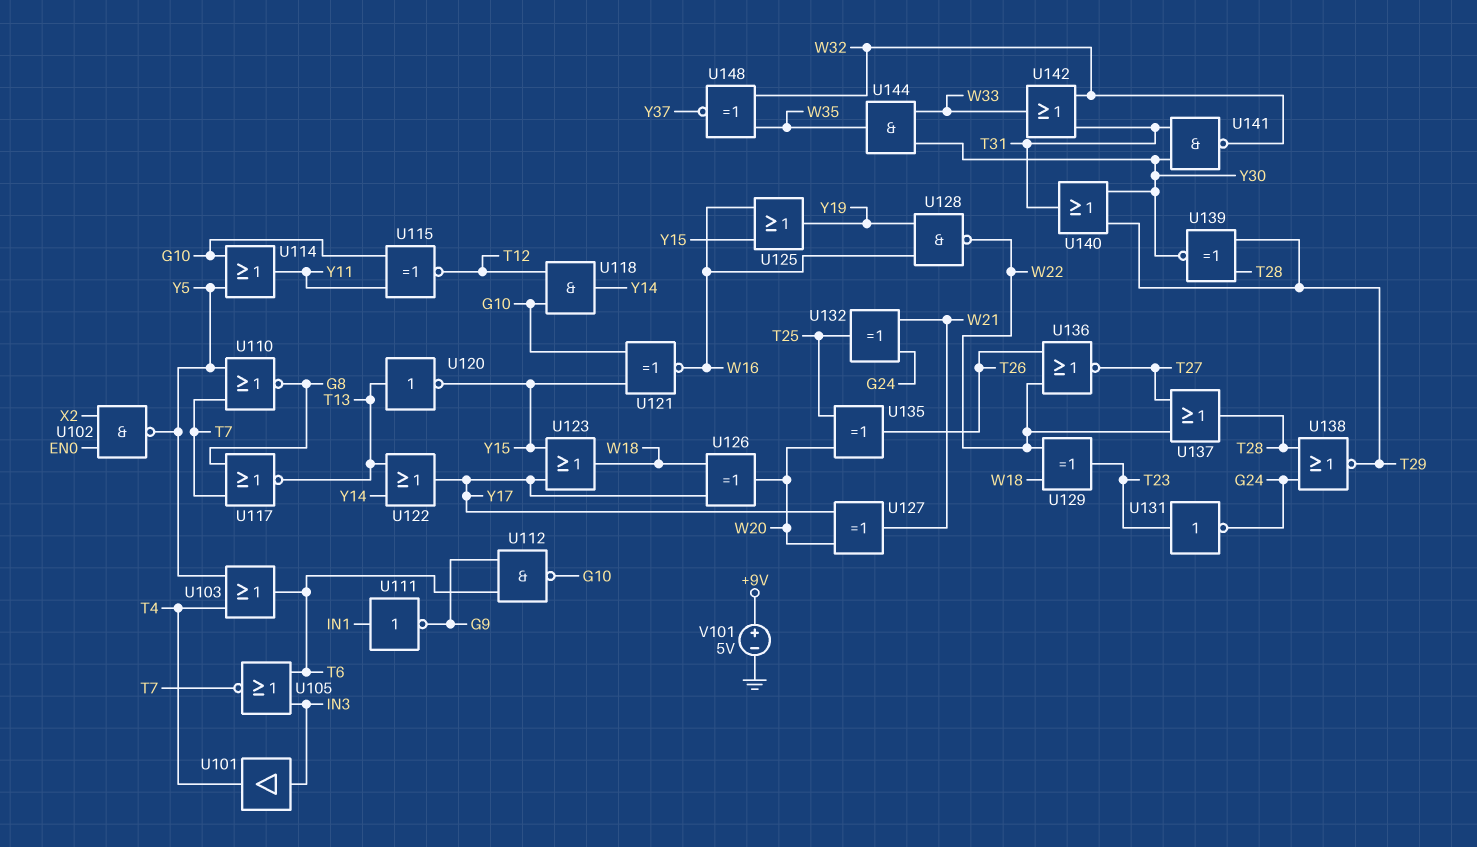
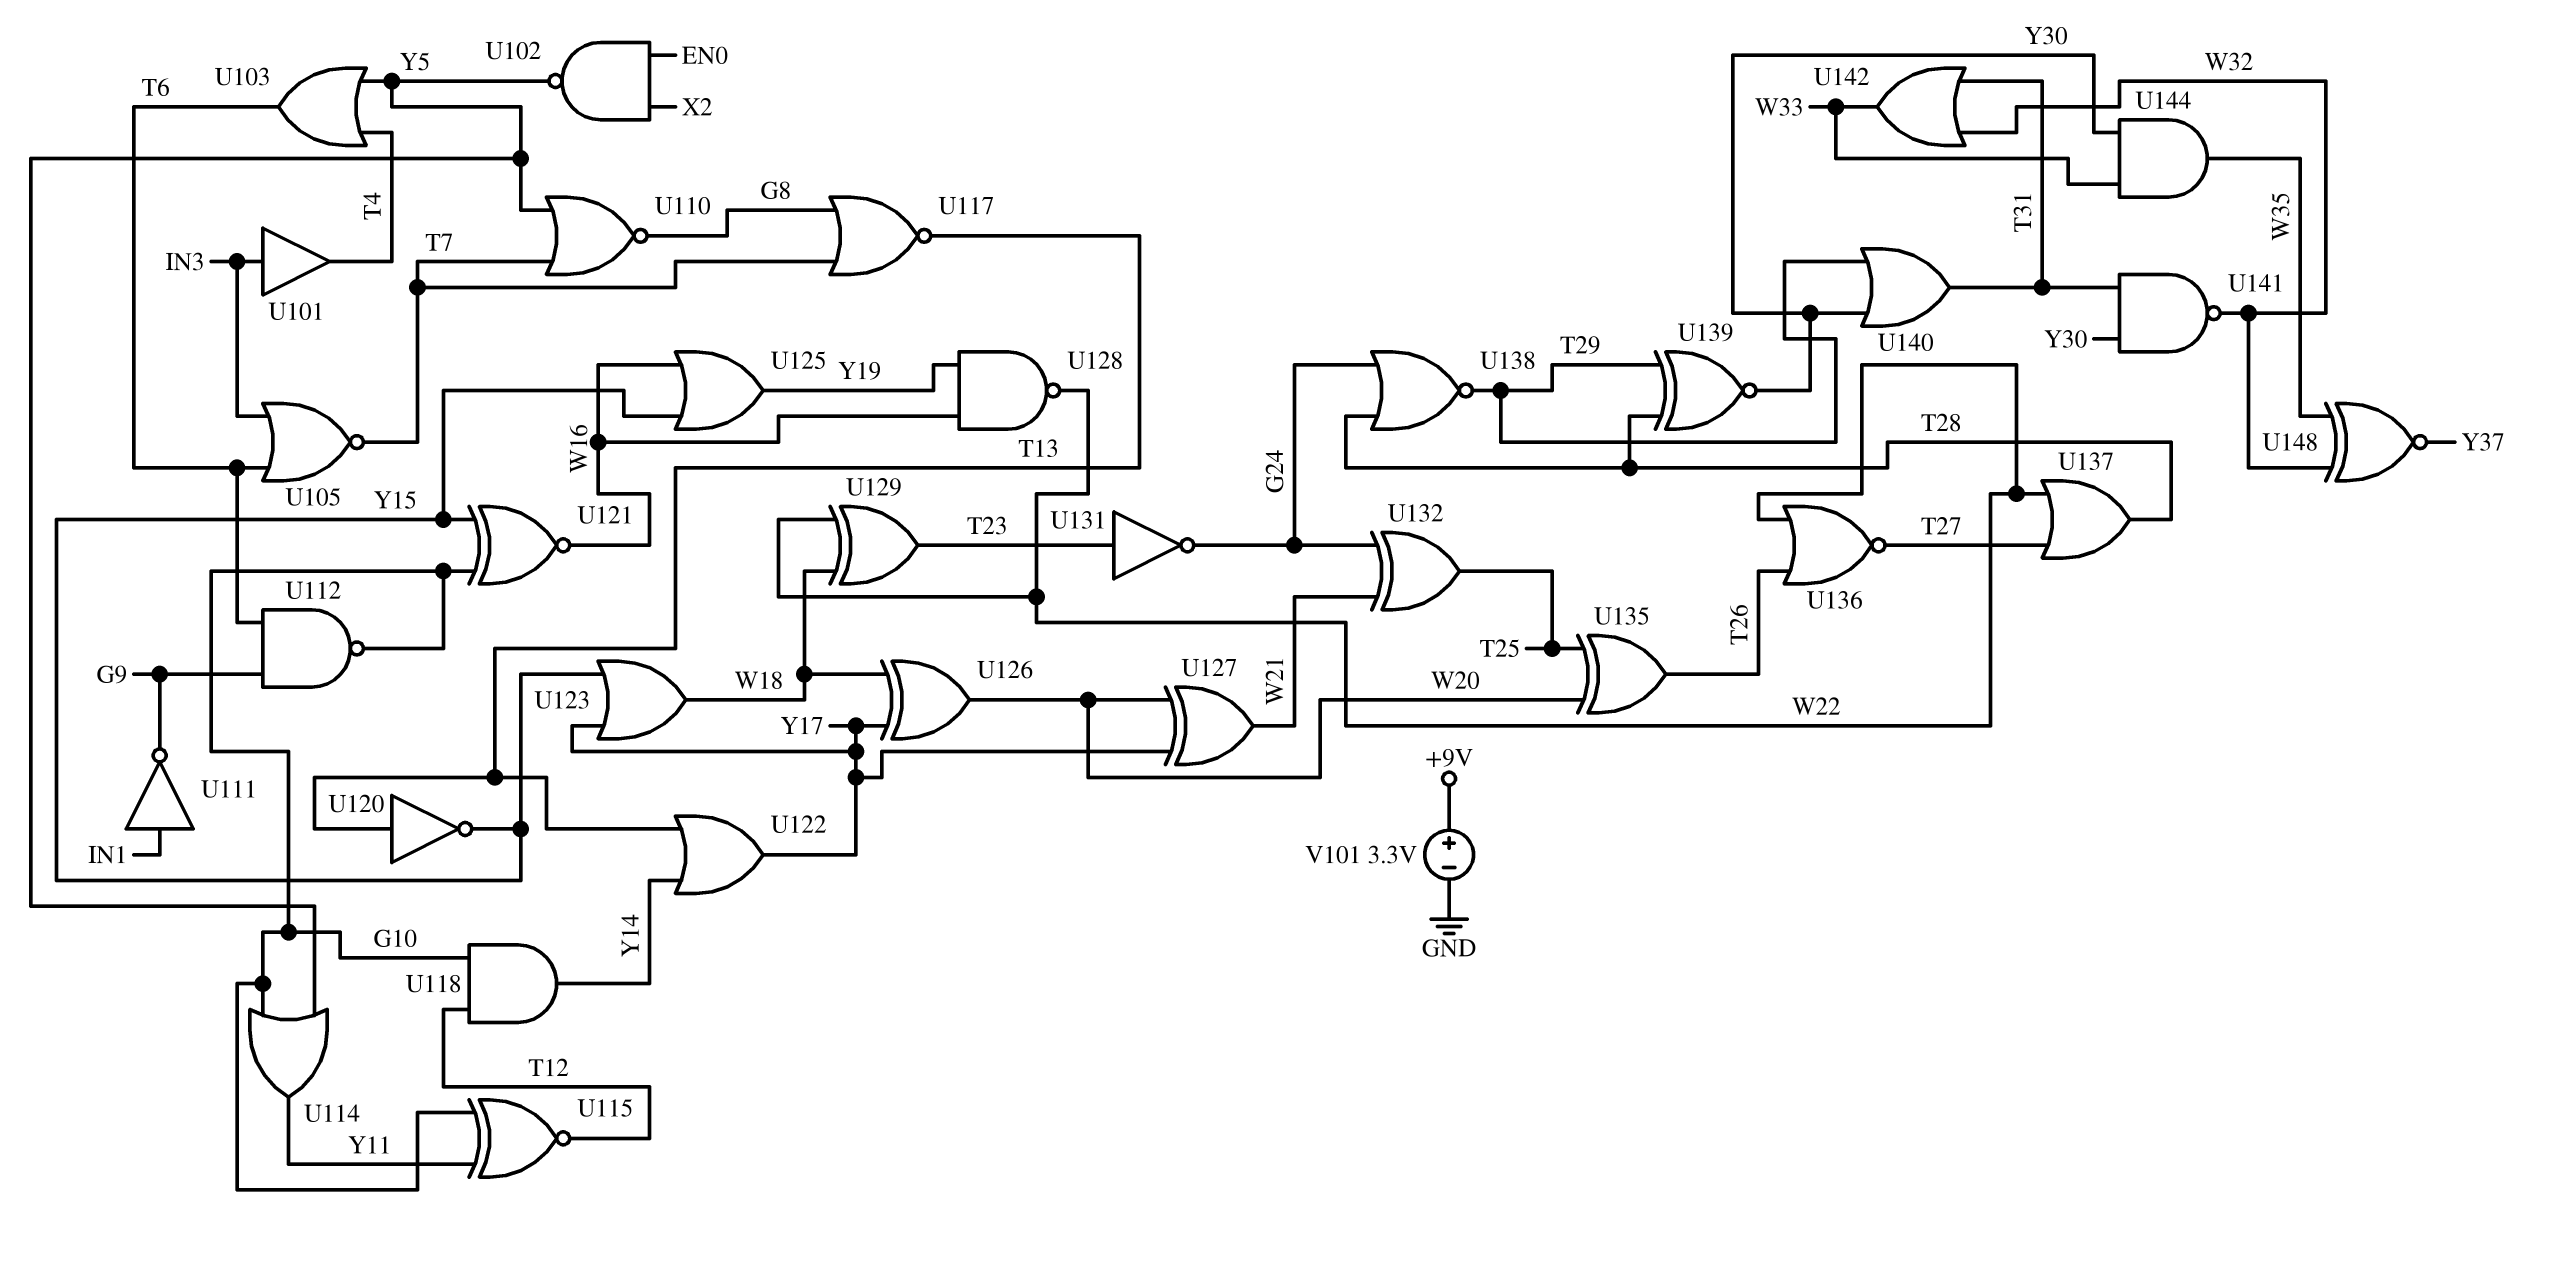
V101: 5V (plus +9V, minus GND) -> 3.3V (plus +9V, minus GND)

